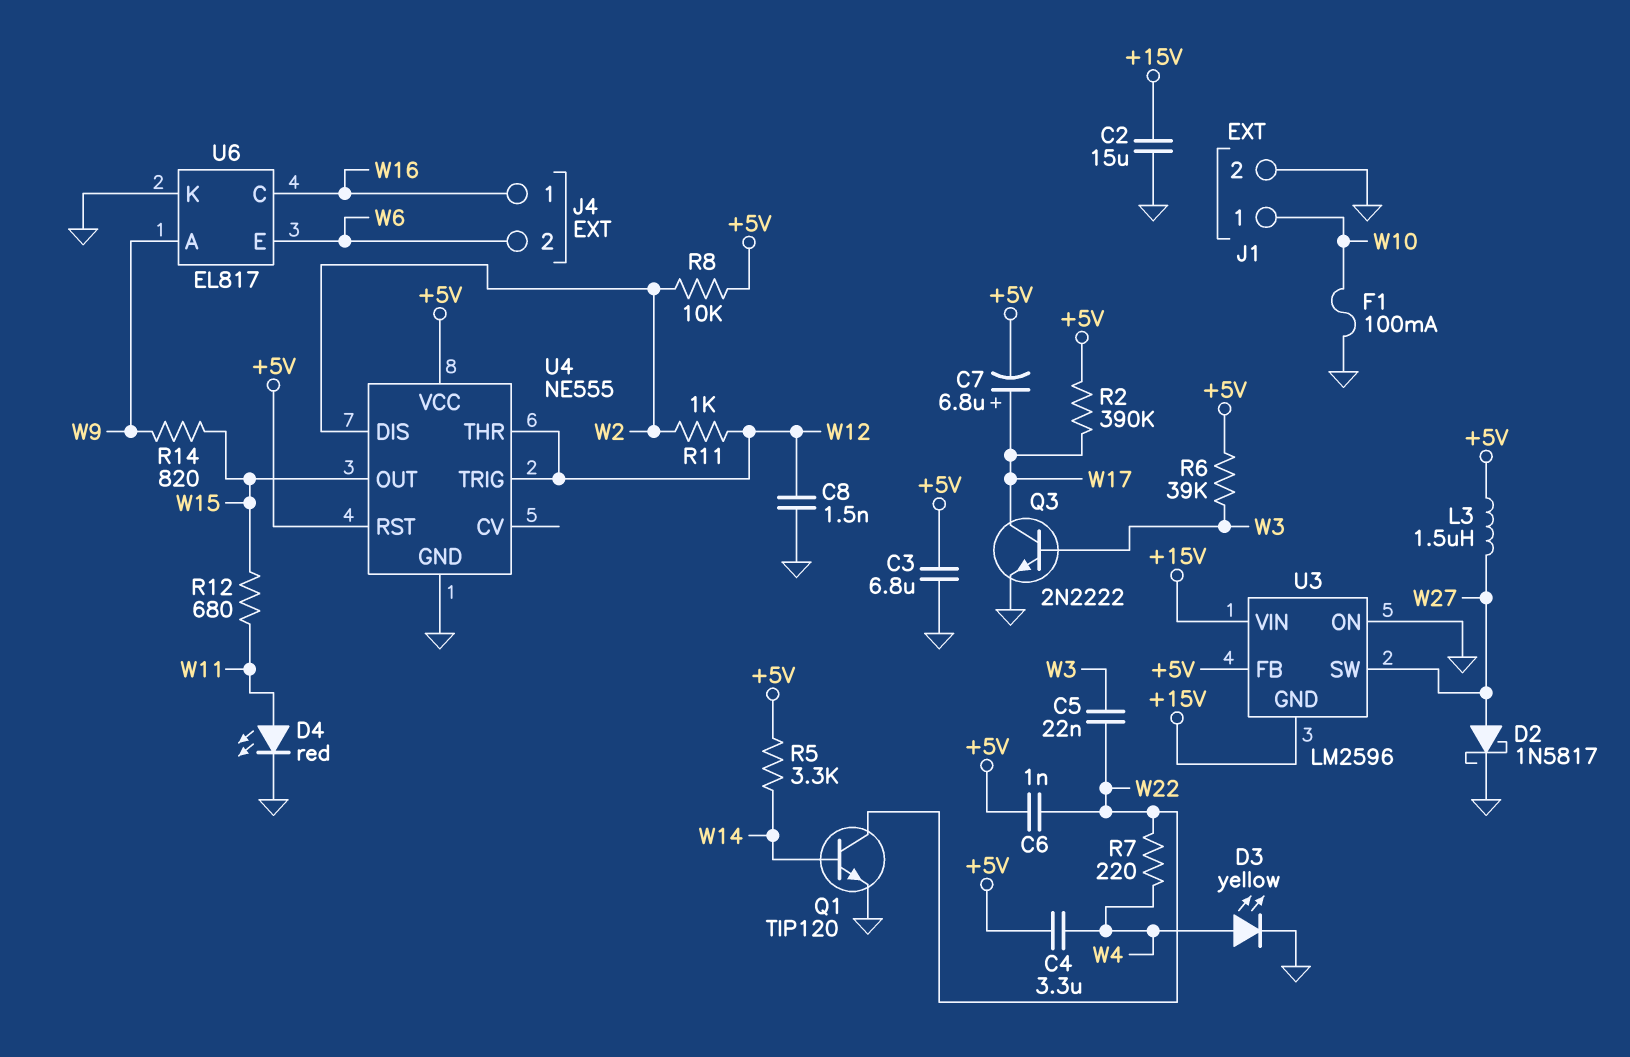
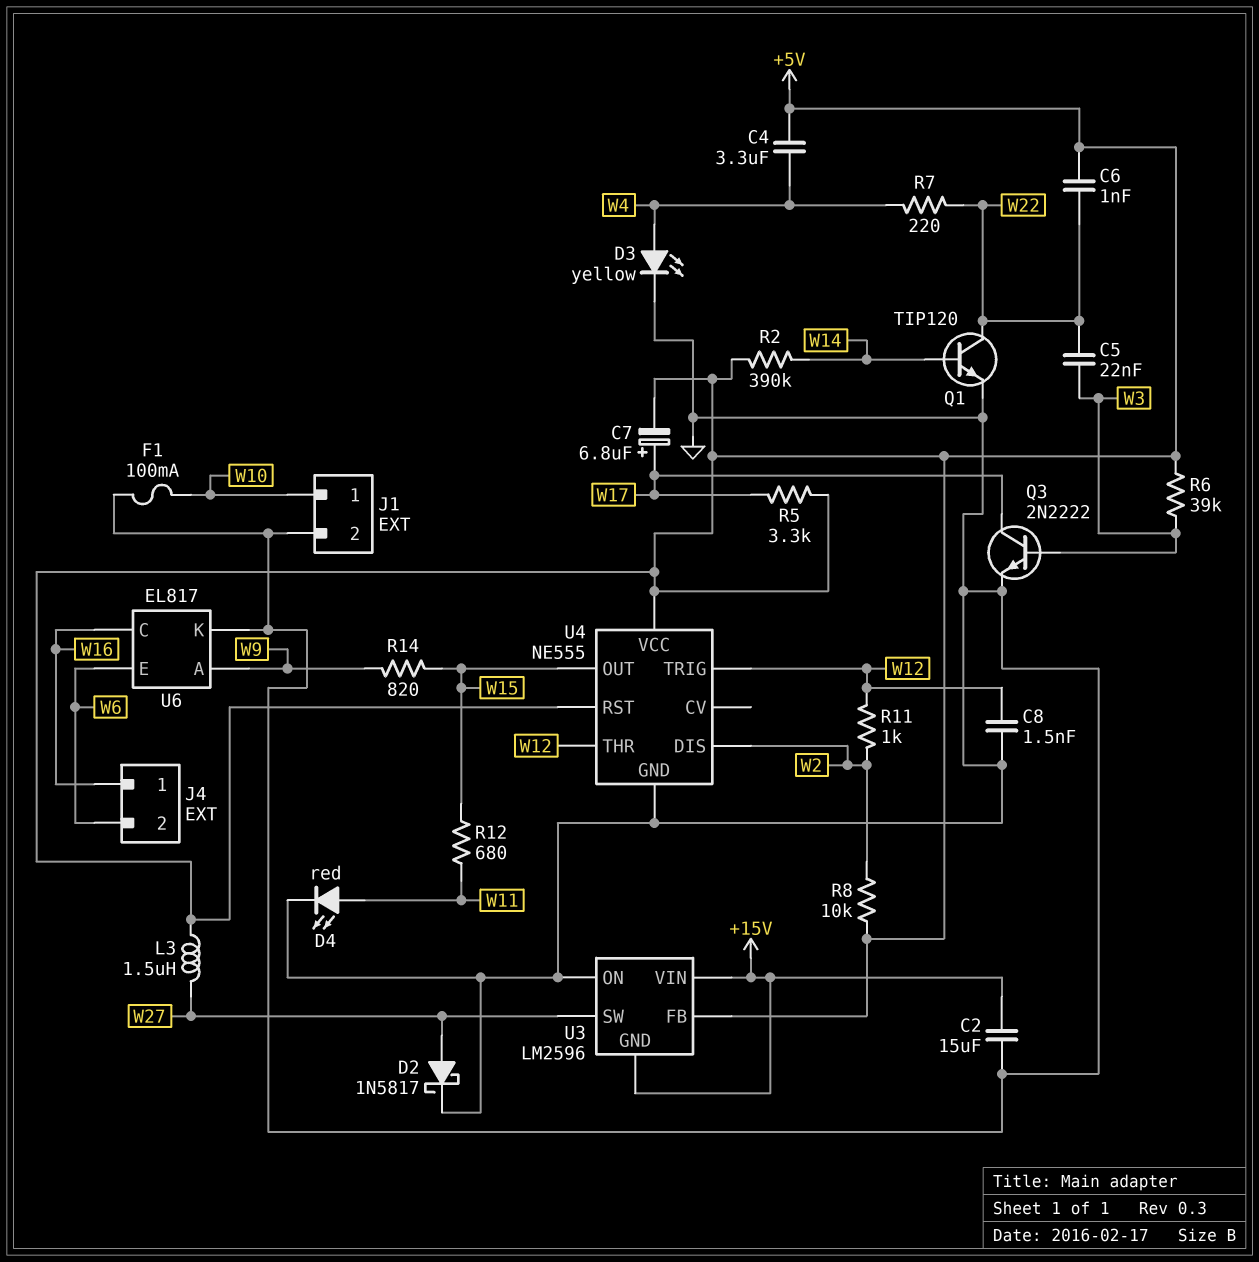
C3: 6.8uF (+5V, GND) -> none
R2: 390k (+5V, W17) -> 390k (+5V, W14)
R5: 3.3k (+5V, W14) -> 3.3k (+5V, W17)

